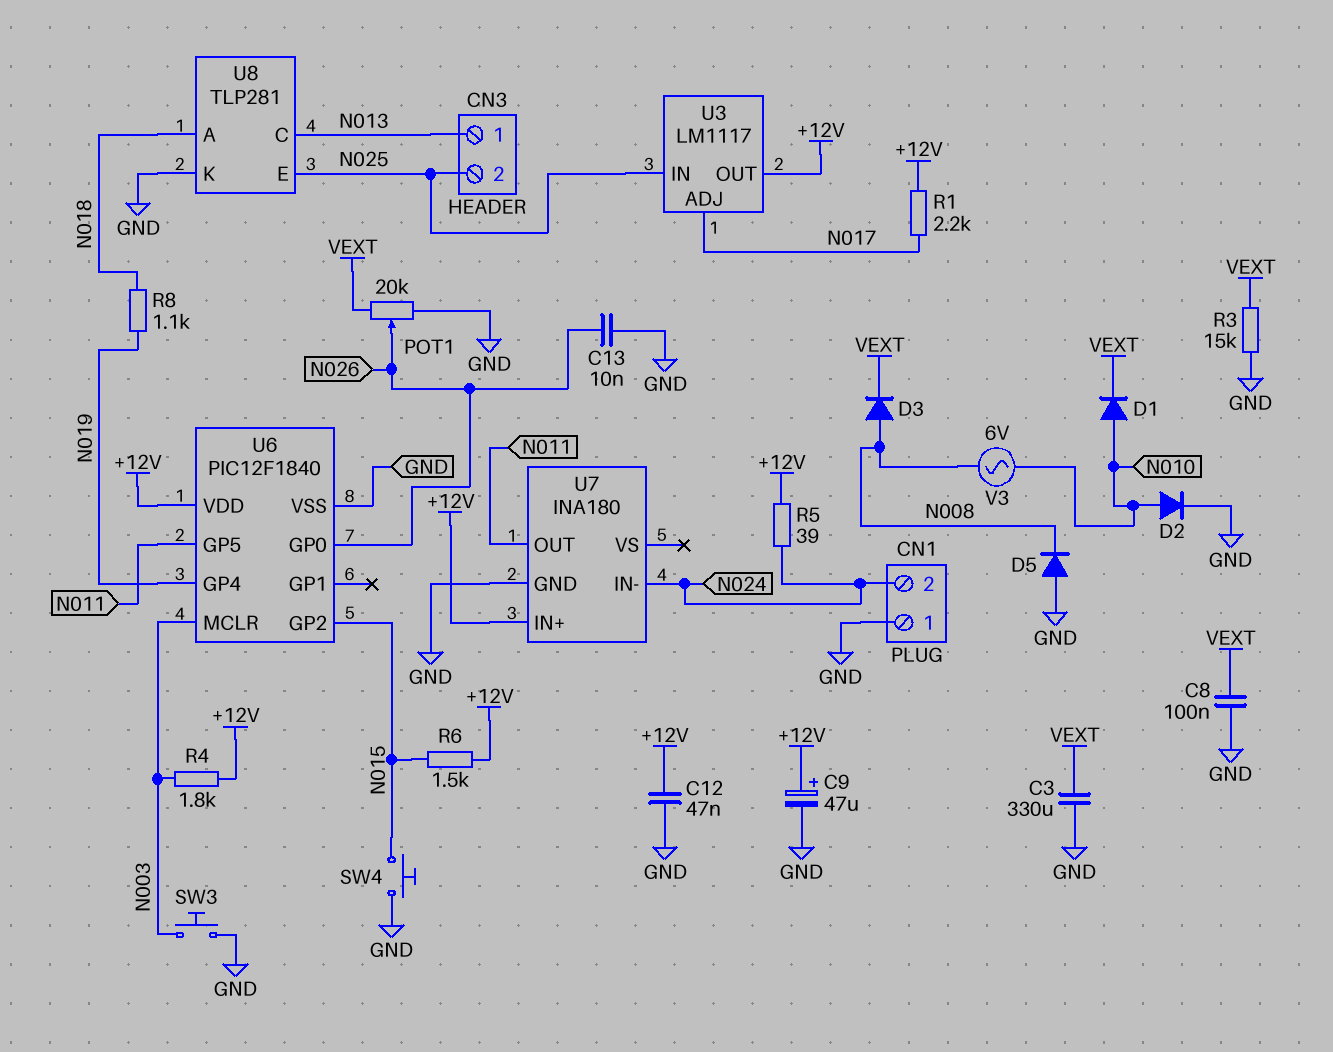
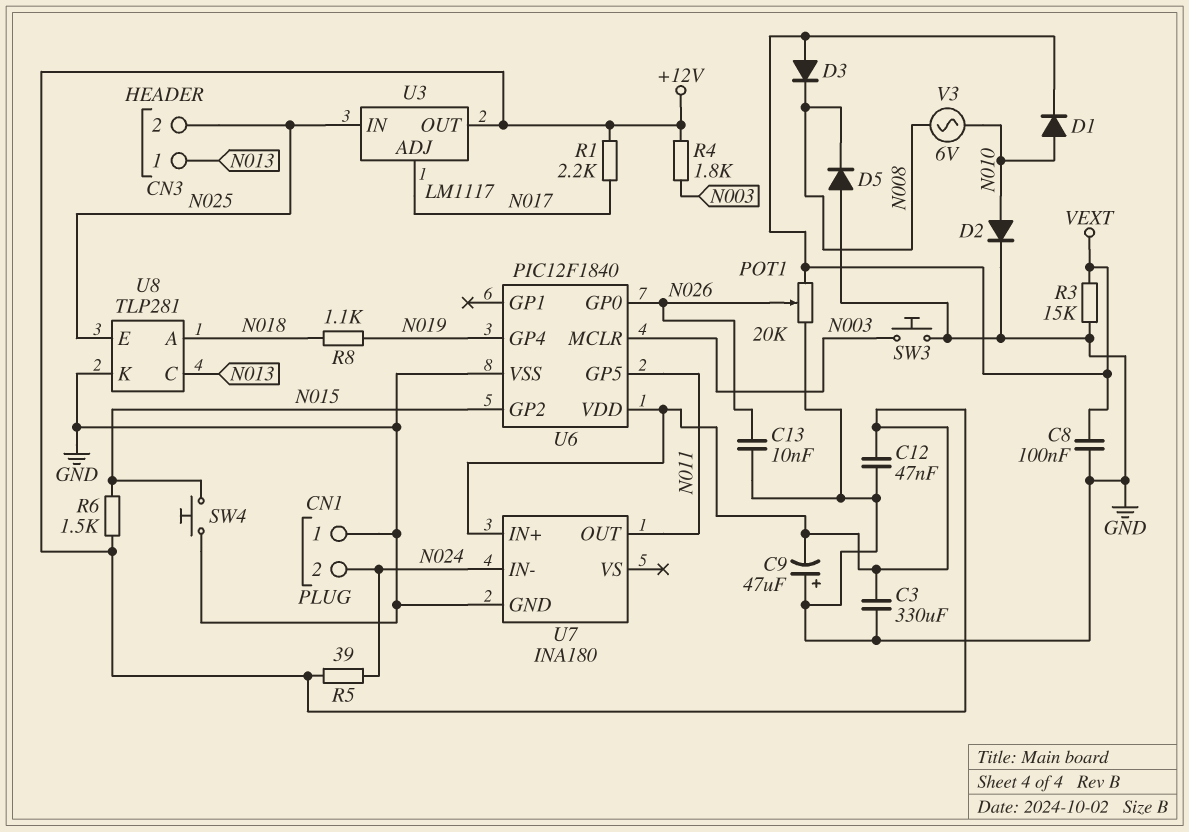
C3: 330uF (GND, VEXT) -> 330uF (+12V, GND)
C9: 47uF (plus +12V, minus GND) -> 47uF (plus GND, minus +12V)
D3: diode (A N008, K VEXT) -> diode (A VEXT, K N008)

